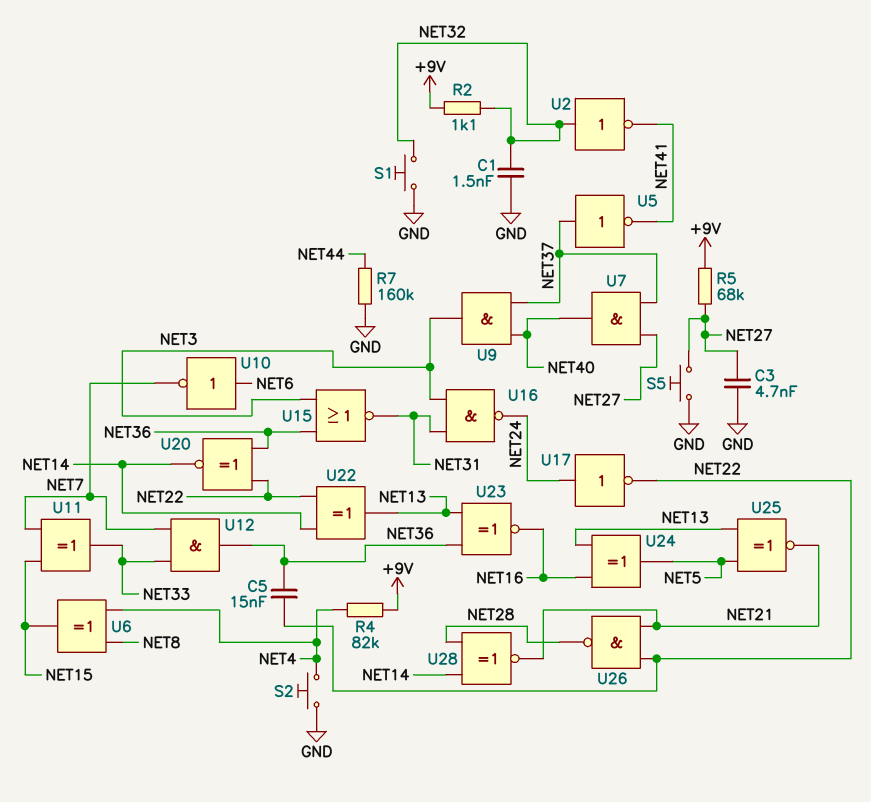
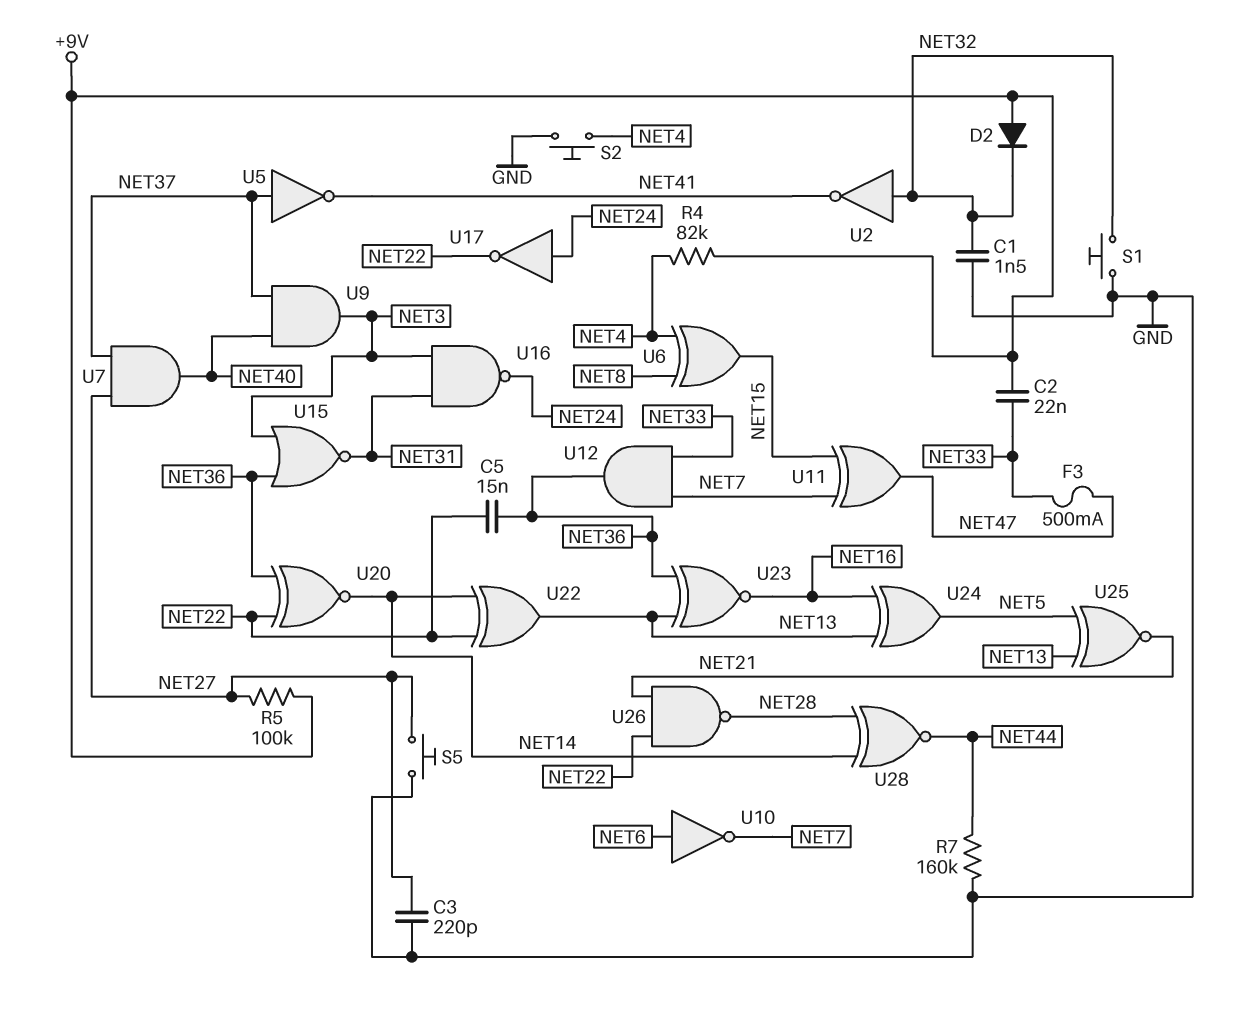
C2: none -> 22nF (+9V, NET33)
C3: 4.7nF (GND, NET27) -> 220pF (GND, NET27)
D2: none -> diode (A +9V, K NET32)
F3: none -> 500mA (NET33, NET47)
R2: 1.1k (+9V, NET32) -> none
R5: 68k (+9V, NET27) -> 100k (+9V, NET27)
U11: XOR (in NET7, in NET15, out NET33) -> XOR (in NET7, in NET15, out NET47)
U28: XNOR (in NET14, in NET28, out NET21) -> XNOR (in NET14, in NET28, out NET44)

